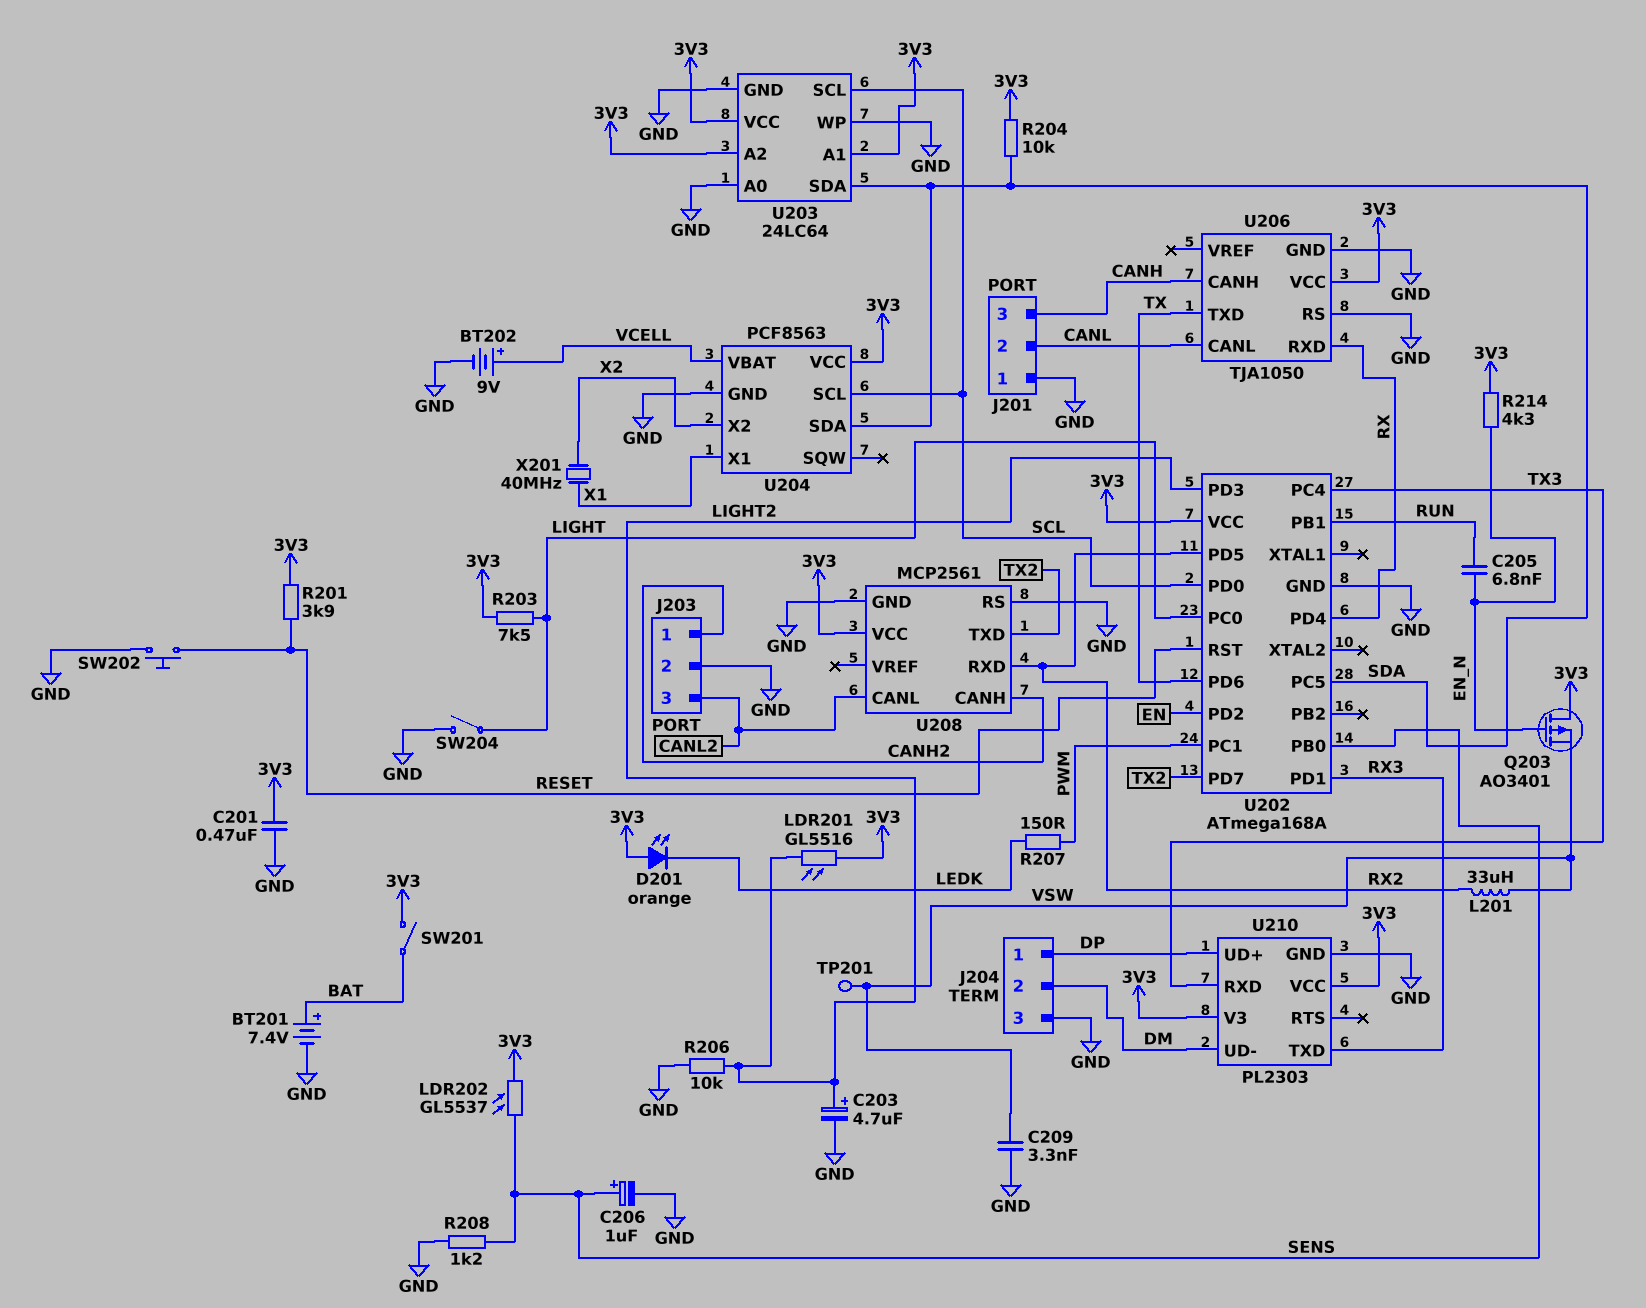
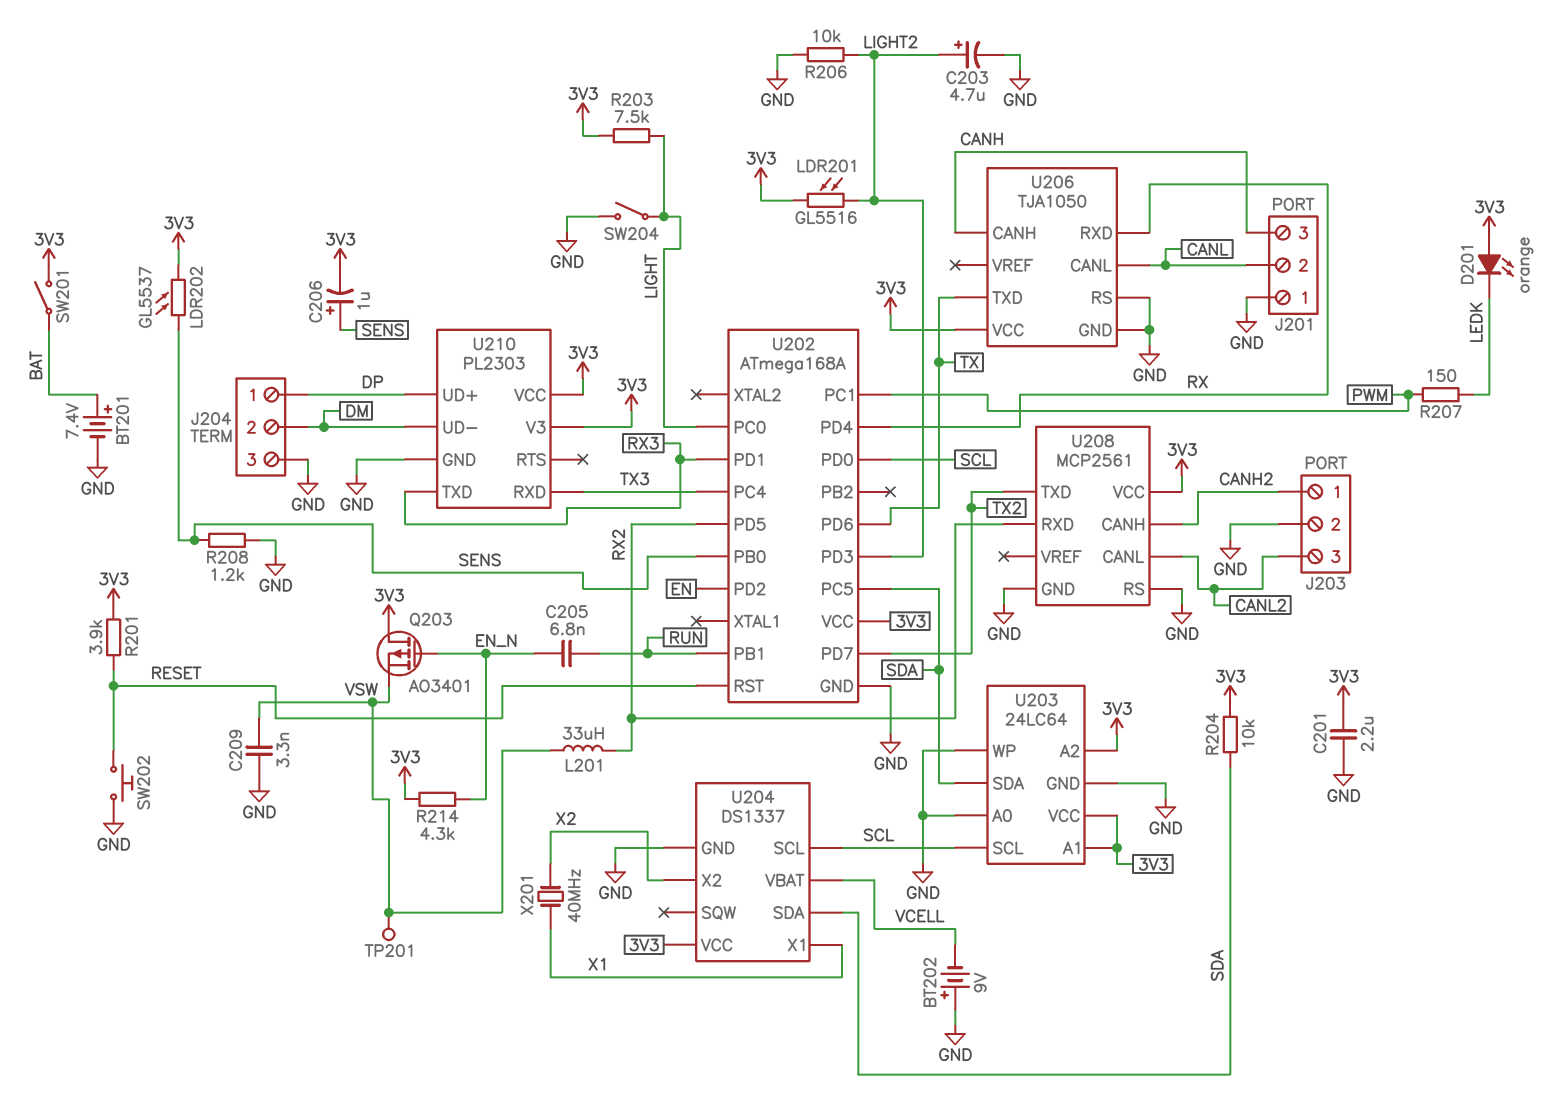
BT202: 9V (plus VCELL, minus GND) -> 9V (plus GND, minus VCELL)
C201: 470nF (3V3, GND) -> 2.2uF (3V3, GND)
C206: 1uF (plus SENS, minus GND) -> 1uF (plus SENS, minus 3V3)
U204: PCF8563 -> DS1337

